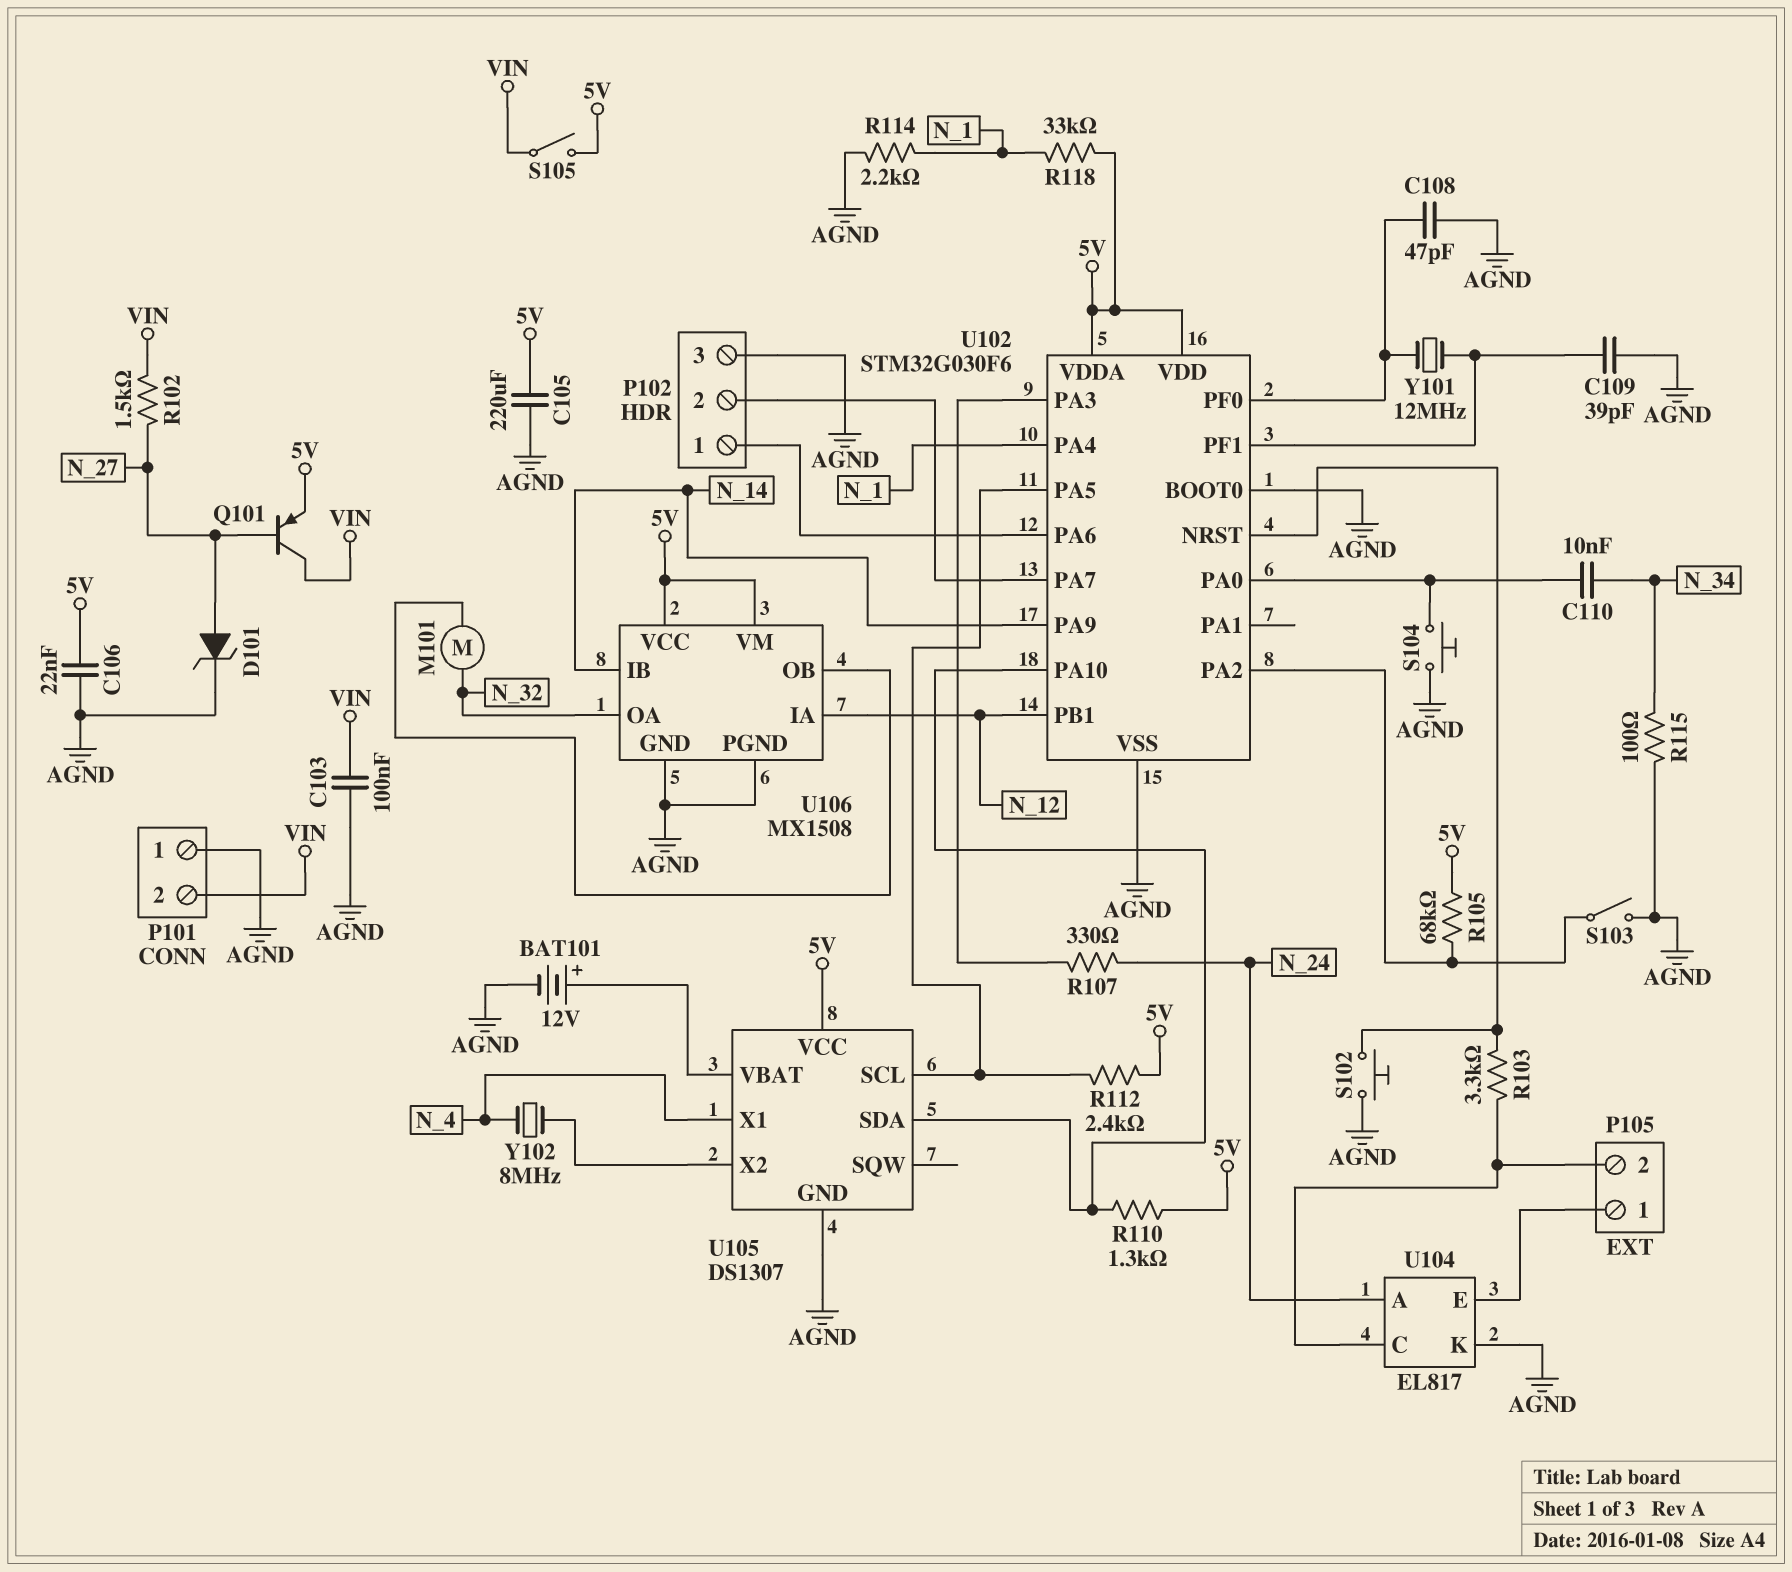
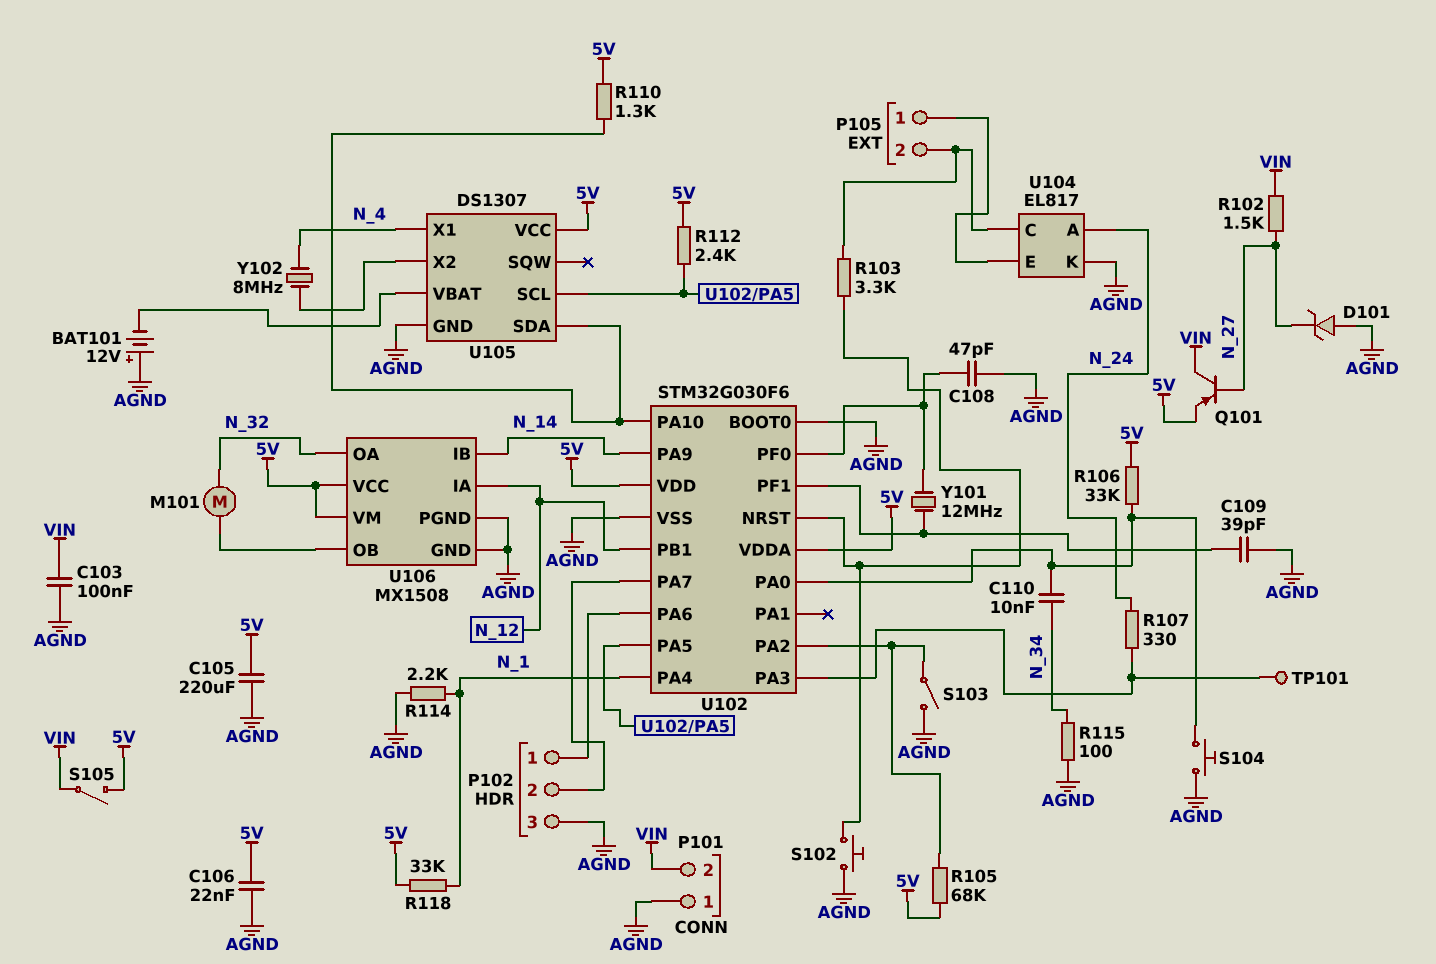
BAT101: 12V (plus U105/VBAT, minus AGND) -> 12V (plus AGND, minus U105/VBAT)
D101: zener (A N_27, K AGND) -> zener (A AGND, K N_27)
R106: none -> 33k (5V, U102/PA0)
TP101: none -> test point (U102/PA3)

